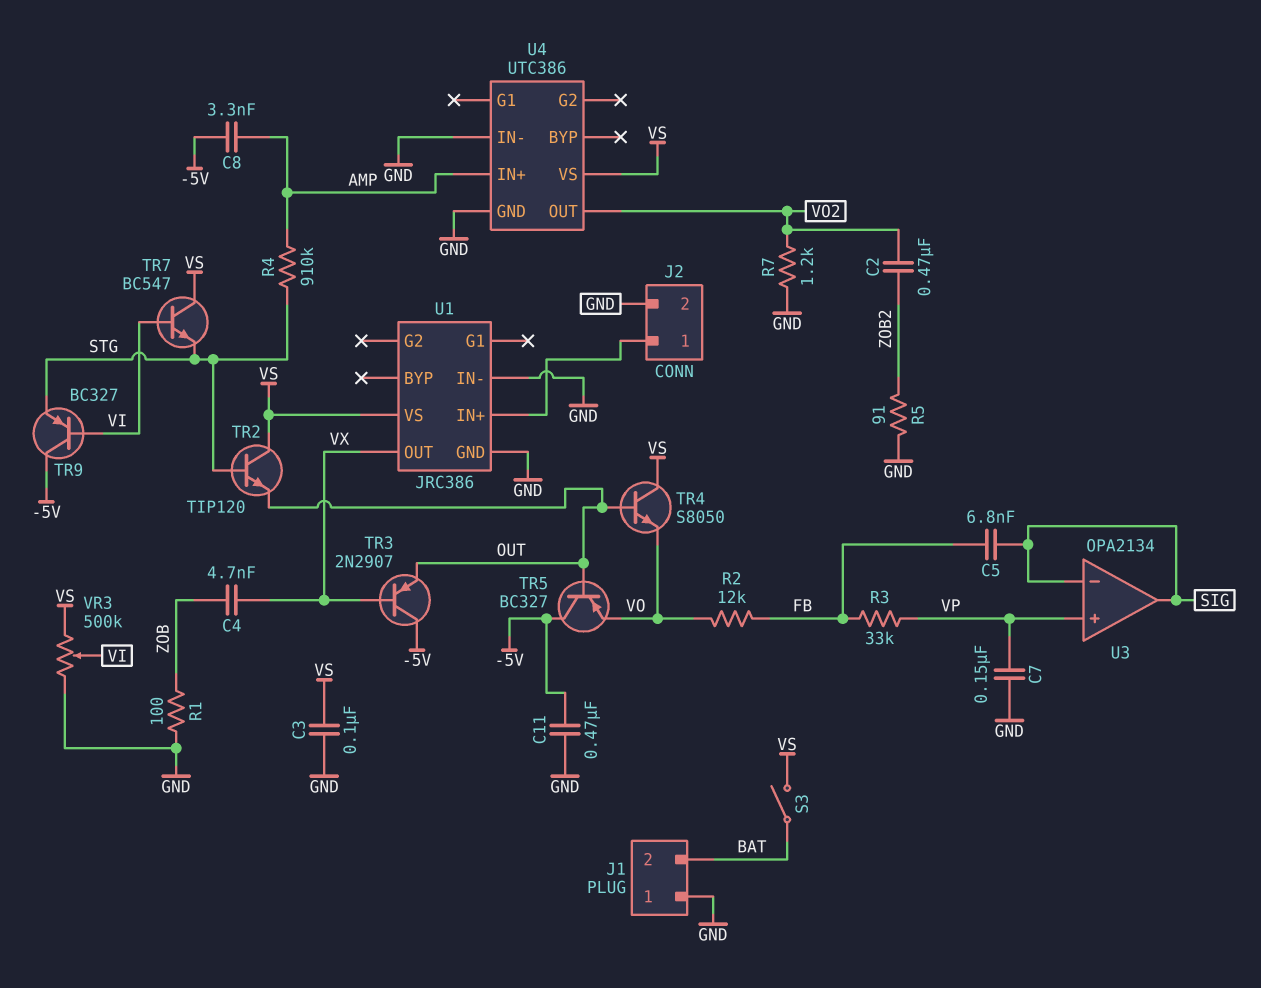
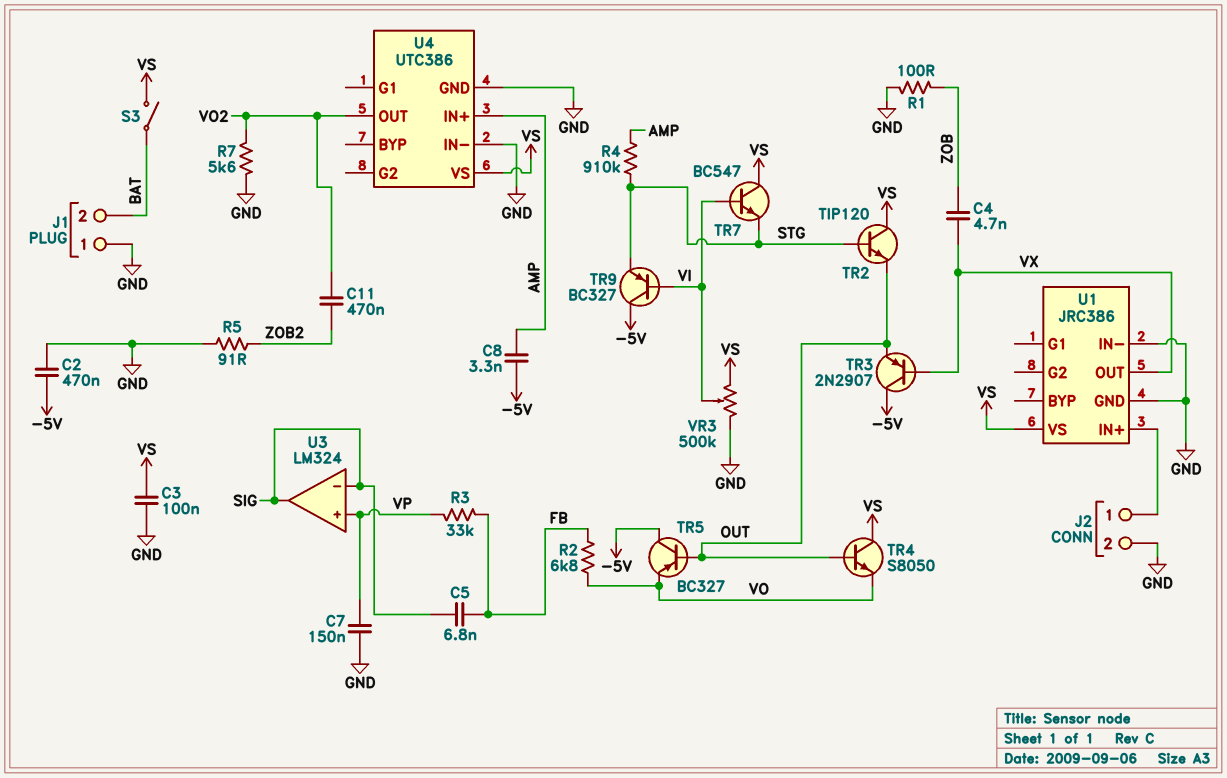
C2: 470nF (VO2, ZOB2) -> 470nF (-5V, GND)
C11: 470nF (-5V, GND) -> 470nF (VO2, ZOB2)
R2: 12k (FB, VO) -> 6.8k (FB, VO)
R7: 1.2k (GND, VO2) -> 5.6k (GND, VO2)
U3: OPA2134 -> LM324

